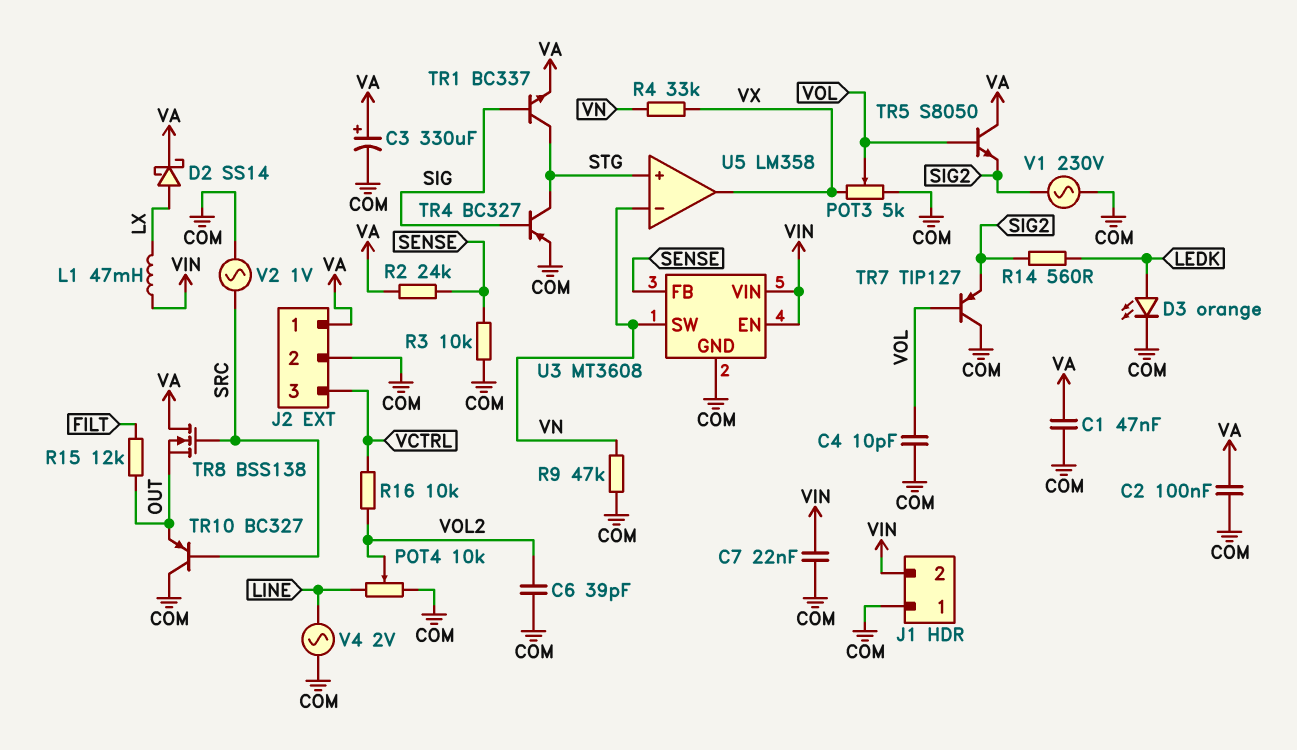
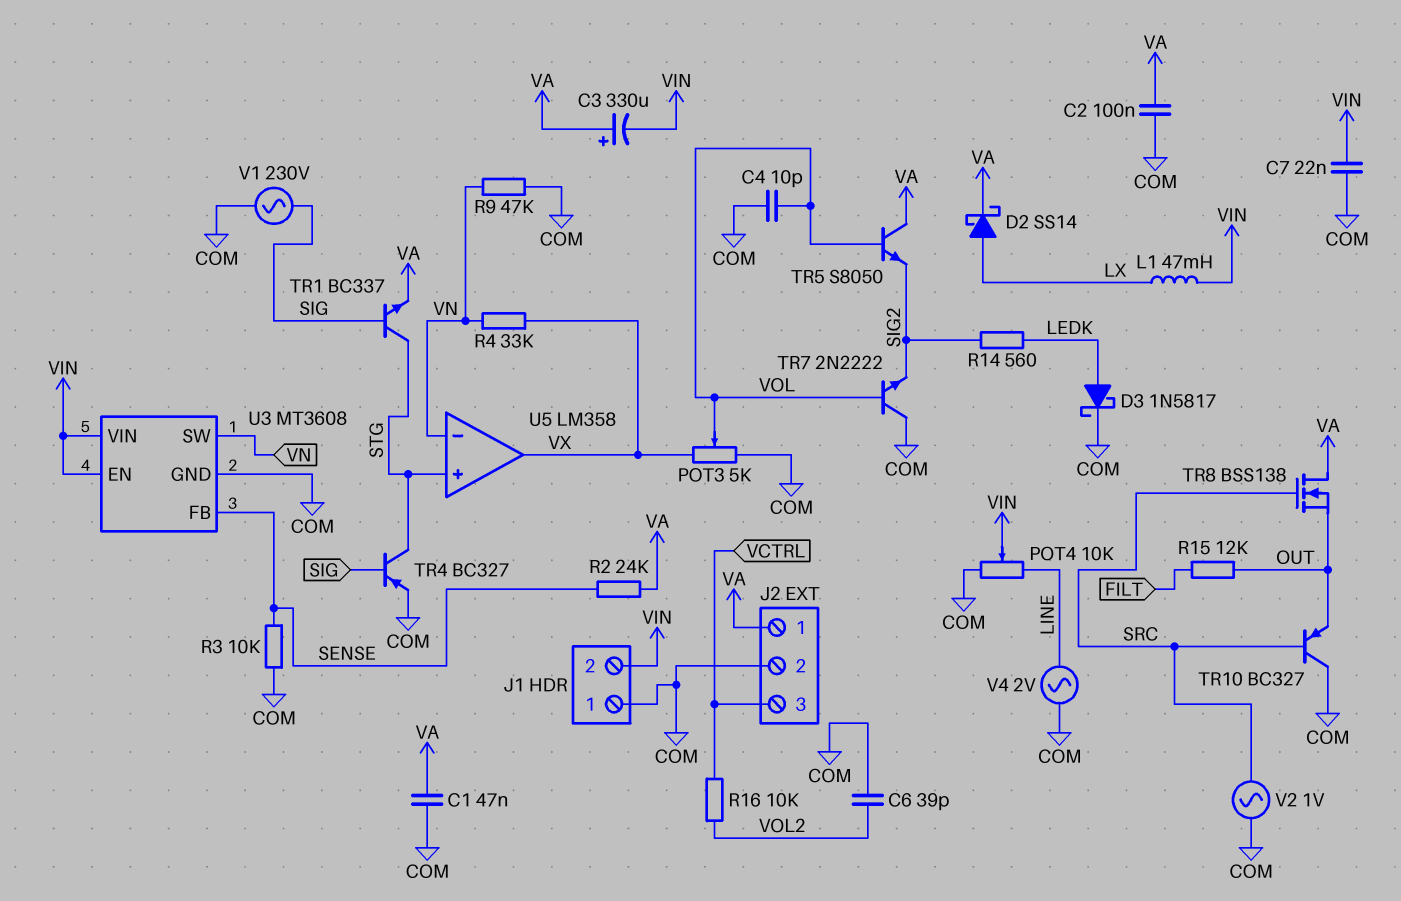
C3: 330uF (plus VA, minus COM) -> 330uF (plus VA, minus VIN)
D3: LED orange (A LEDK, K COM) -> schottky 1N5817 (A LEDK, K COM)
POT4: 10k (COM, LINE, wiper VOL2) -> 10k (COM, LINE, wiper VIN)
TR7: PNP TIP127 (B VOL, C COM, E SIG2) -> NPN 2N2222 (B VOL, C COM, E SIG2)
V1: AC 230V (COM, SIG2) -> AC 230V (COM, SIG)

